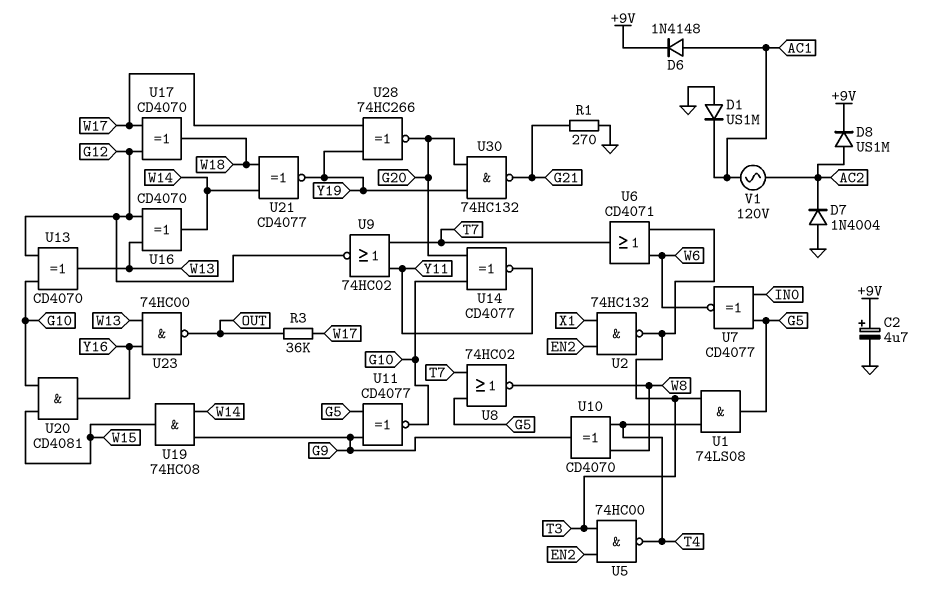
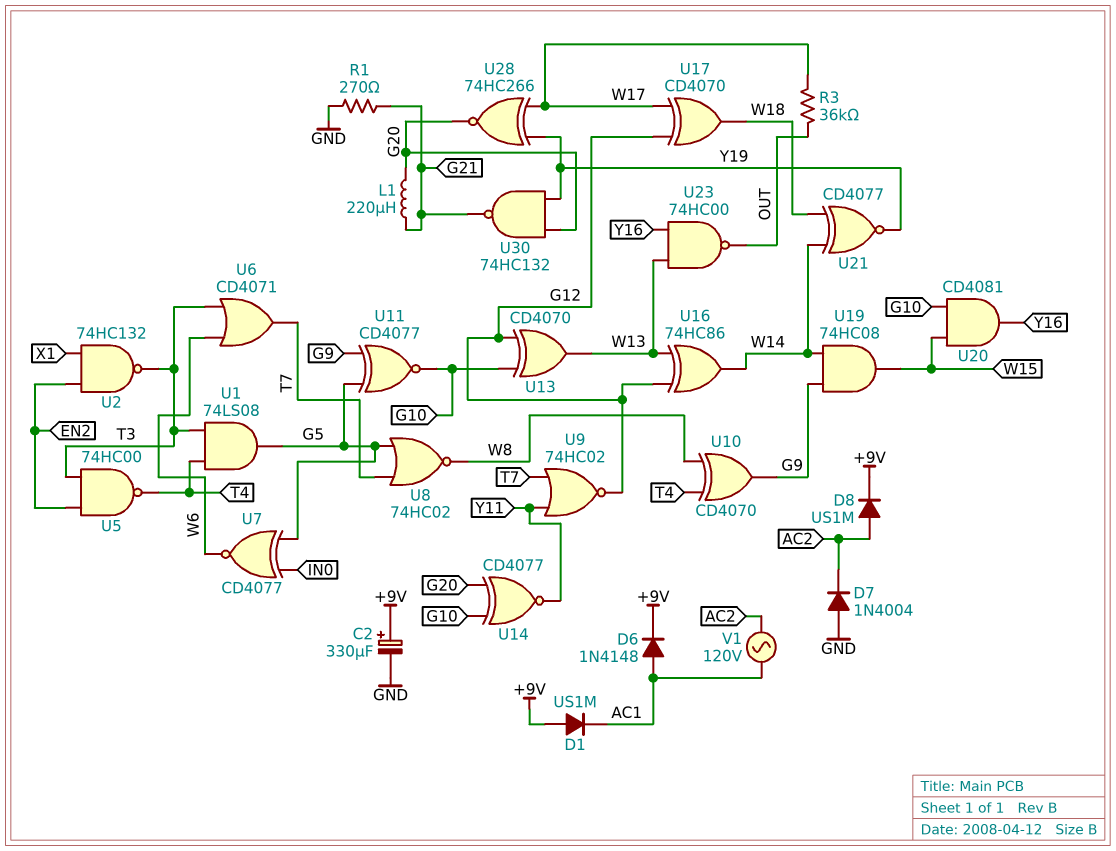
C2: 4.7uF (plus +9V, minus GND) -> 330uF (plus +9V, minus GND)
D1: diode US1M (A GND, K AC1) -> diode US1M (A +9V, K AC1)
L1: none -> 220uH (G20, G21)
U16: XOR CD4070 (in G12, in W13, out W14) -> XOR 74HC86 (in G12, in W13, out W14)

